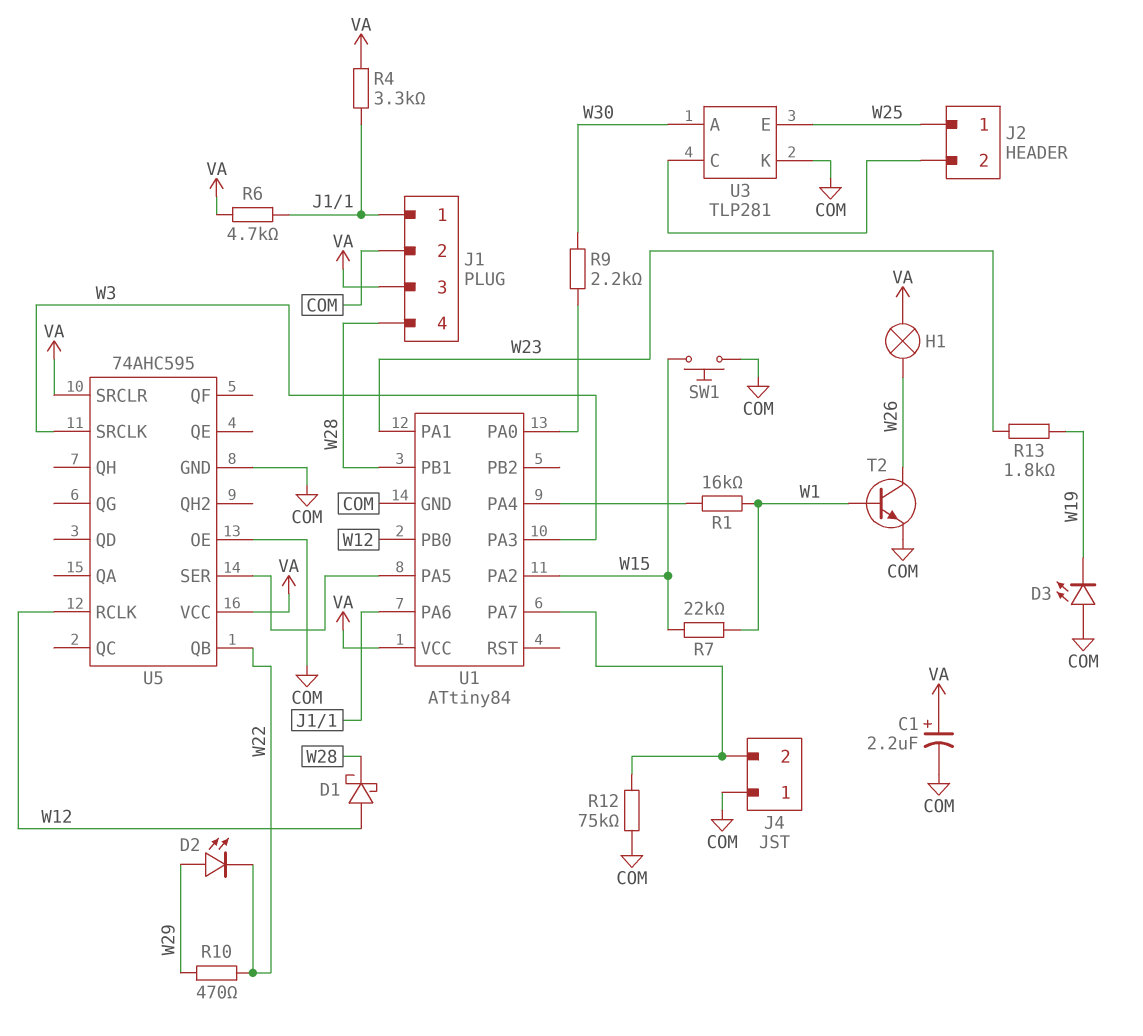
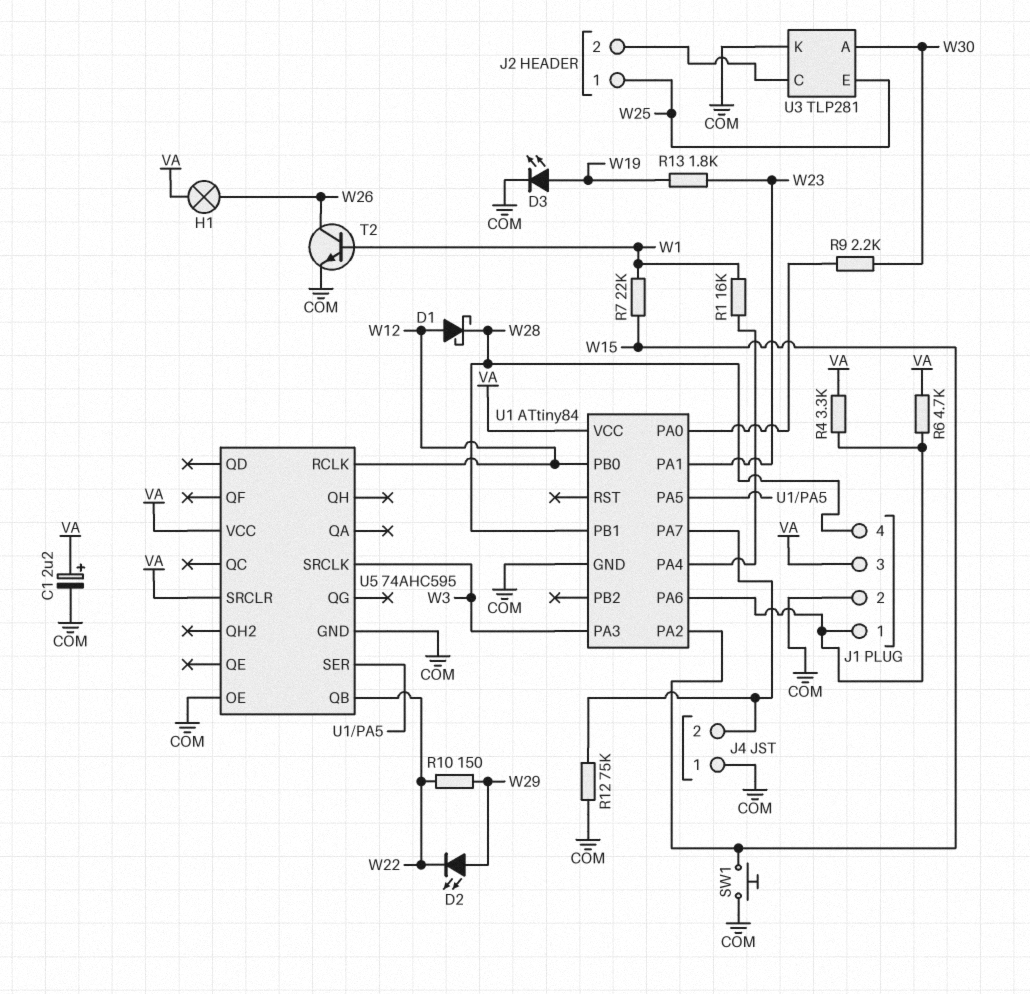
D3: LED (A COM, K W19) -> LED (A W19, K COM)
R10: 470 (W22, W29) -> 150 (W22, W29)

